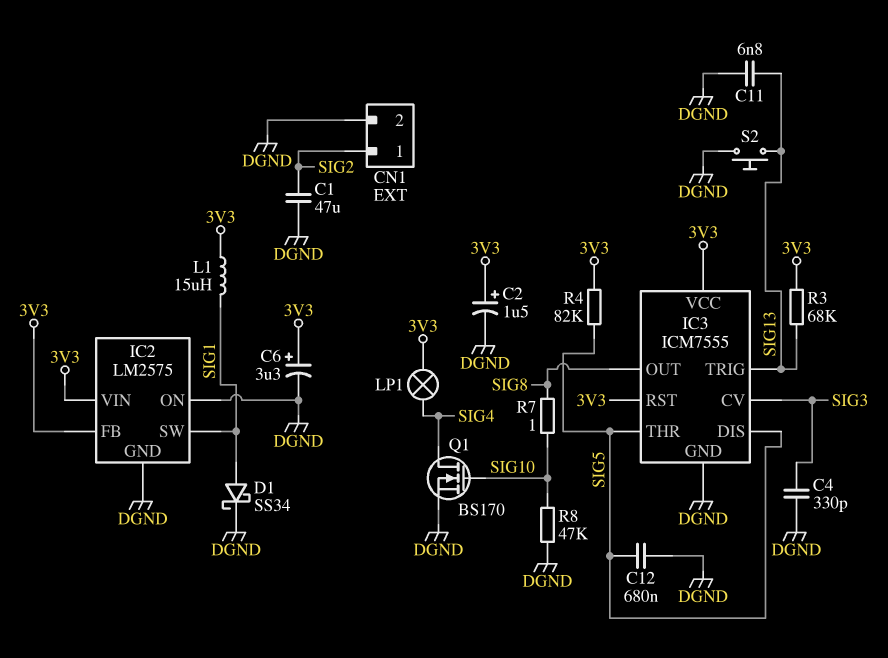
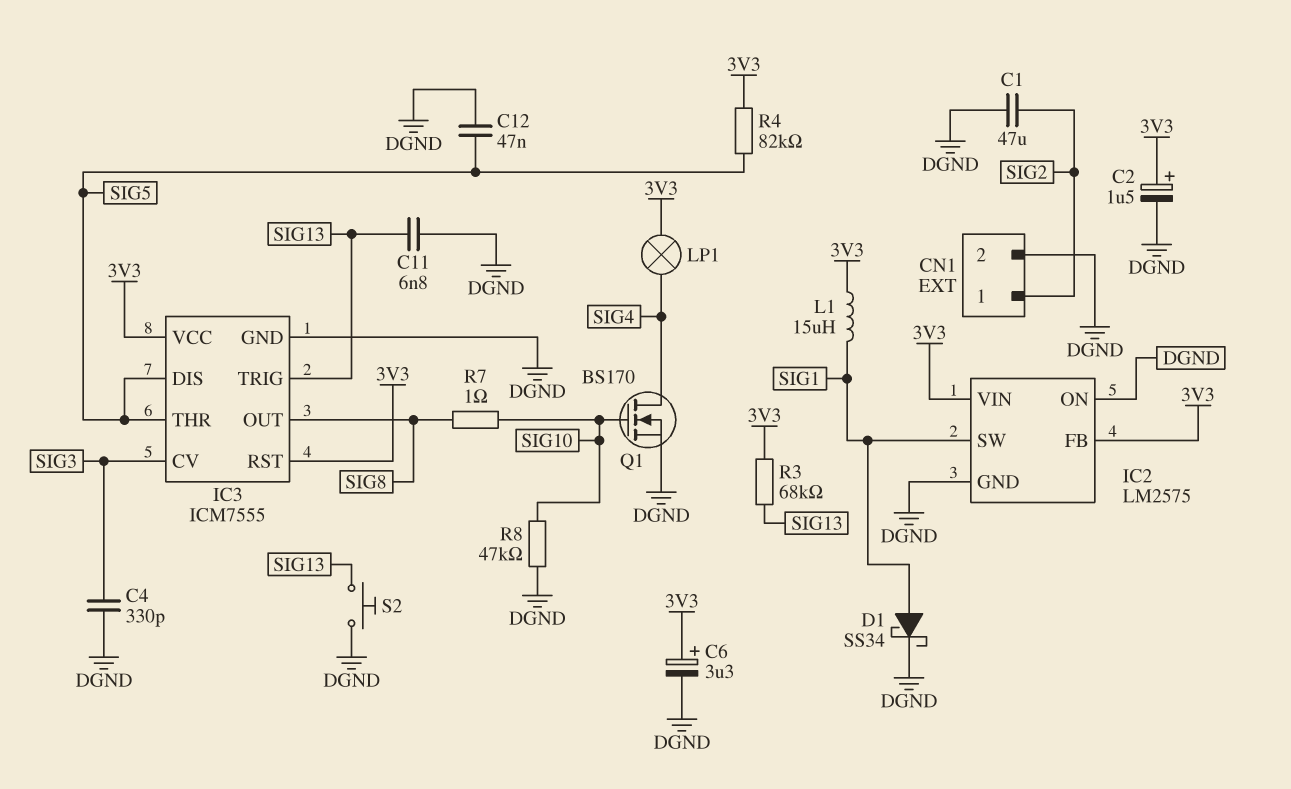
C12: 680nF (DGND, SIG5) -> 47nF (DGND, SIG5)

